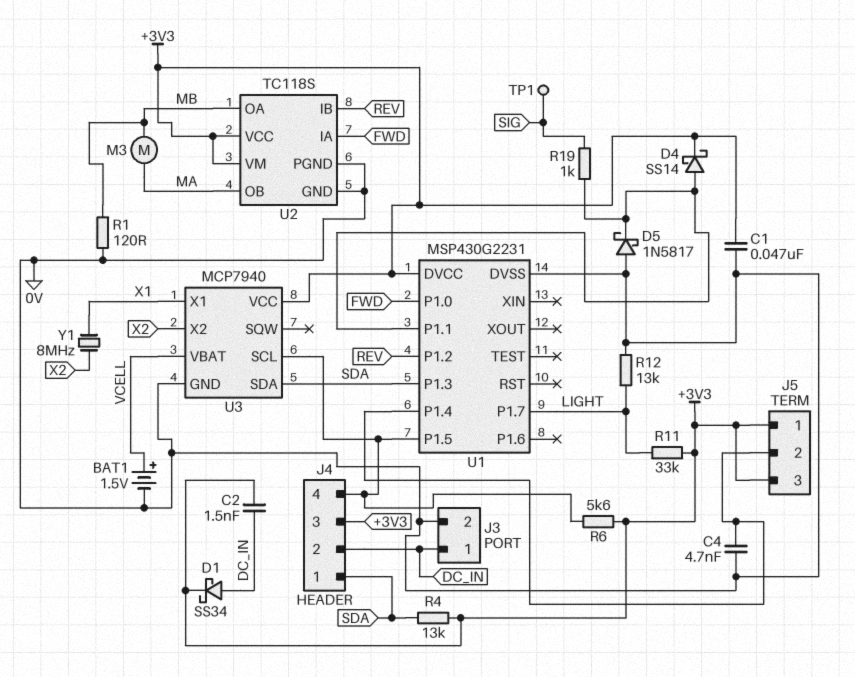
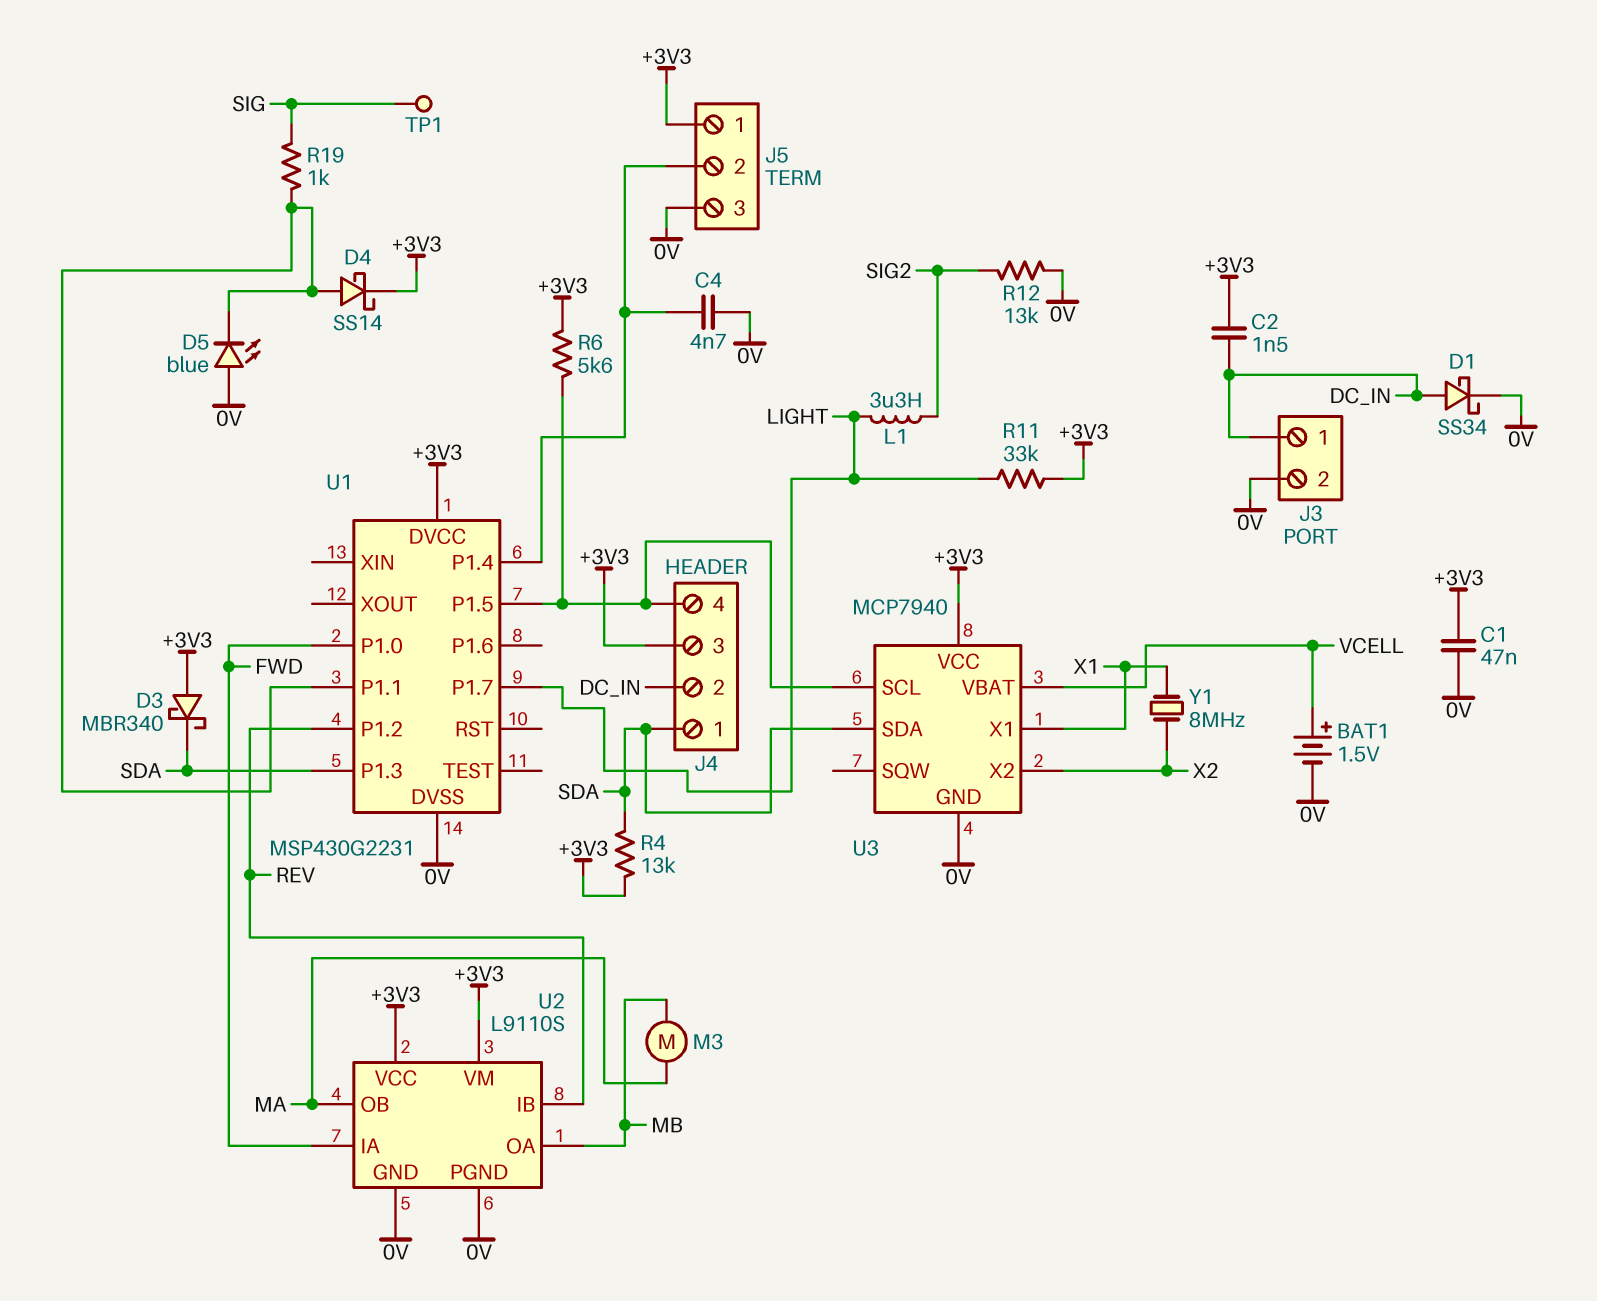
D1: schottky SS34 (A DC_IN, K +3V3) -> schottky SS34 (A DC_IN, K 0V)
D3: none -> schottky MBR340 (A +3V3, K SDA)
D5: schottky 1N5817 (A 0V, K U1/P1.1) -> LED blue (A 0V, K U1/P1.1)
J5 pin 3: +3V3 -> 0V
L1: none -> 3.3uH (LIGHT, SIG2)
R1: 120 (0V, MB) -> none
R12: 13k (0V, LIGHT) -> 13k (0V, SIG2)
U2: TC118S -> L9110S

